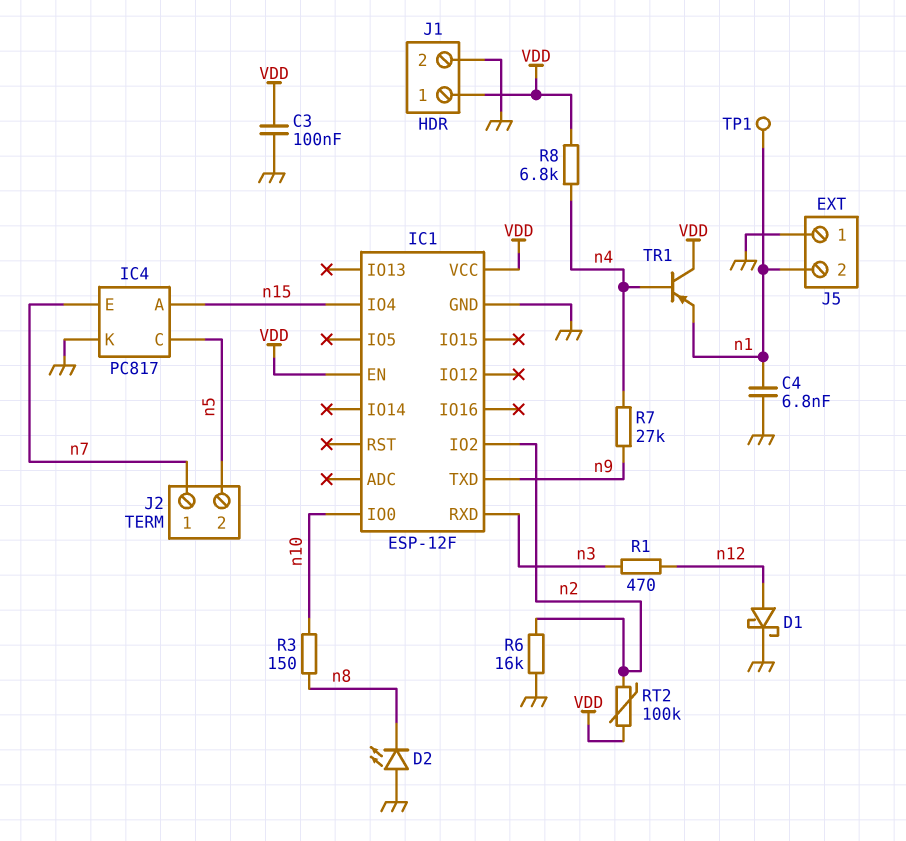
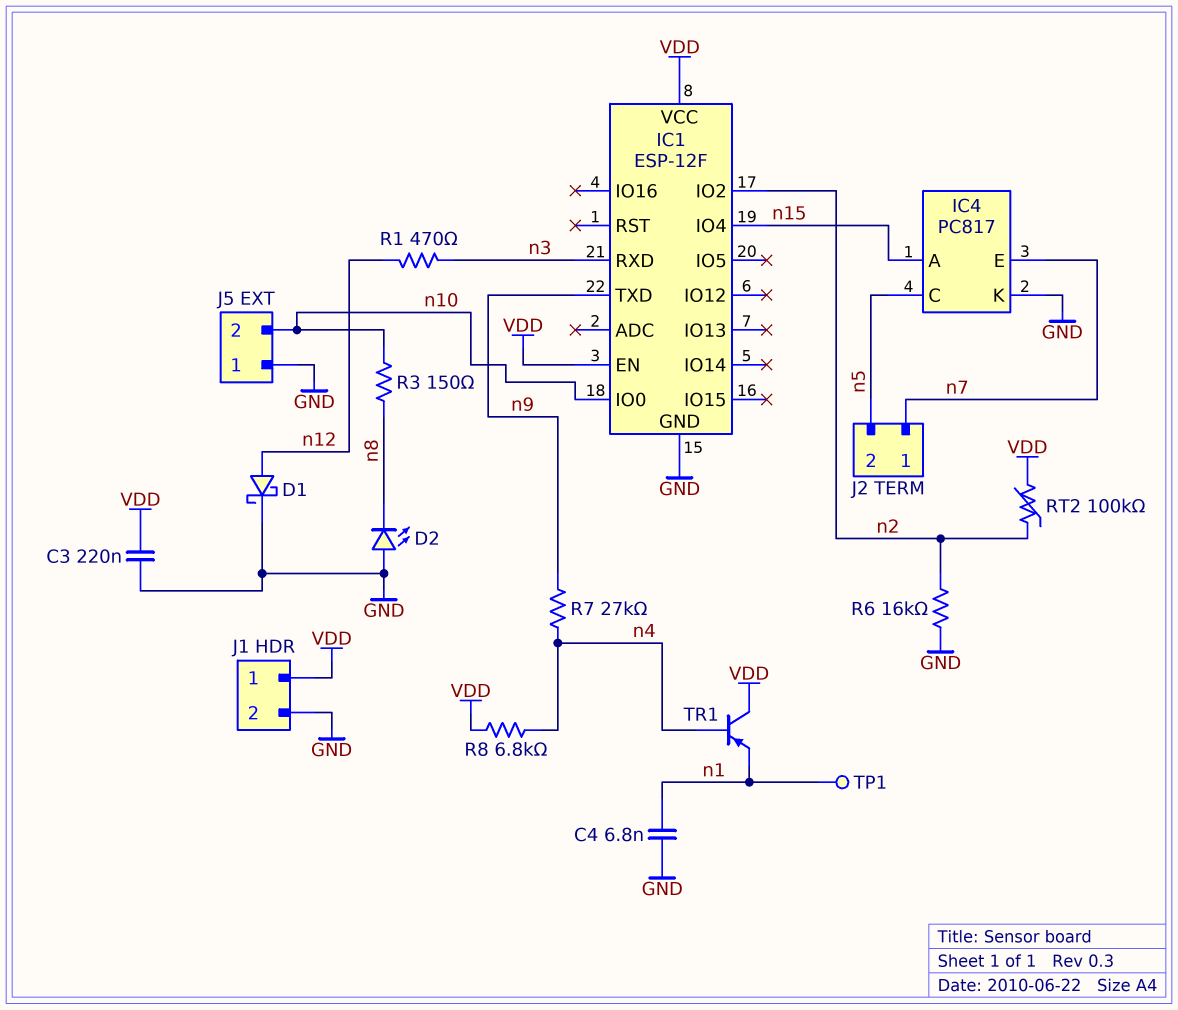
C3: 100nF (GND, VDD) -> 220nF (GND, VDD)
J5 pin 2: n1 -> n10

